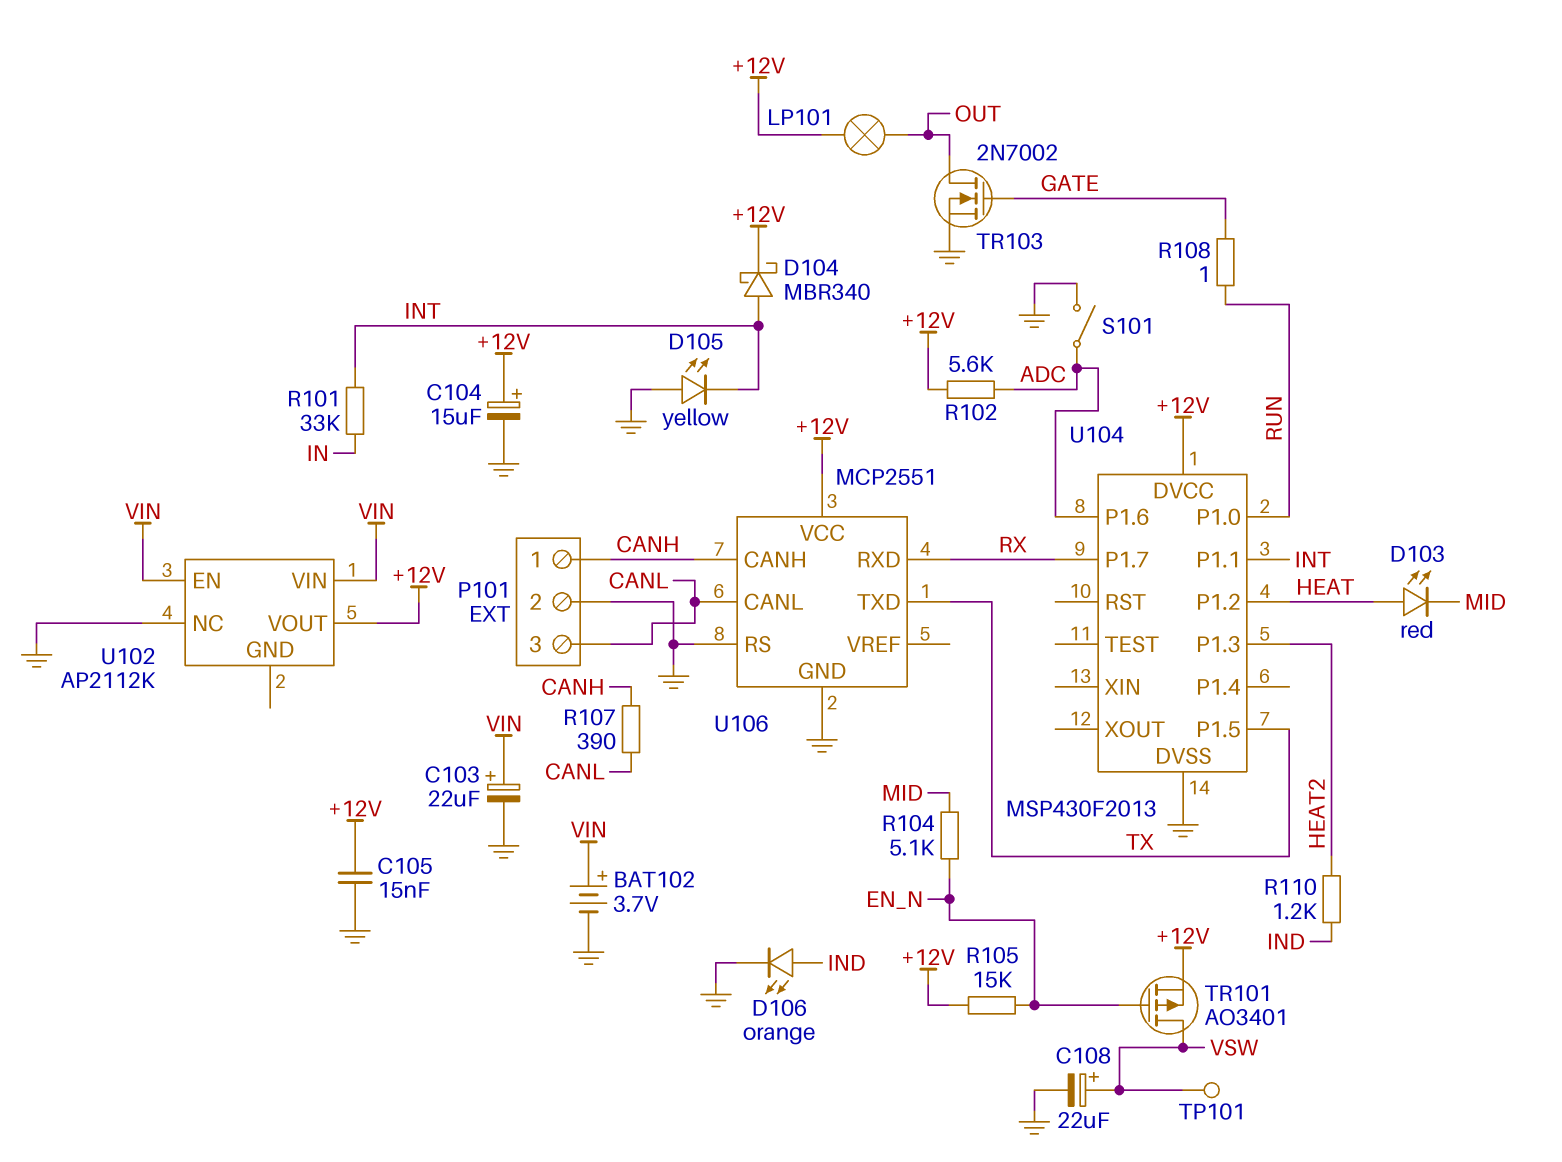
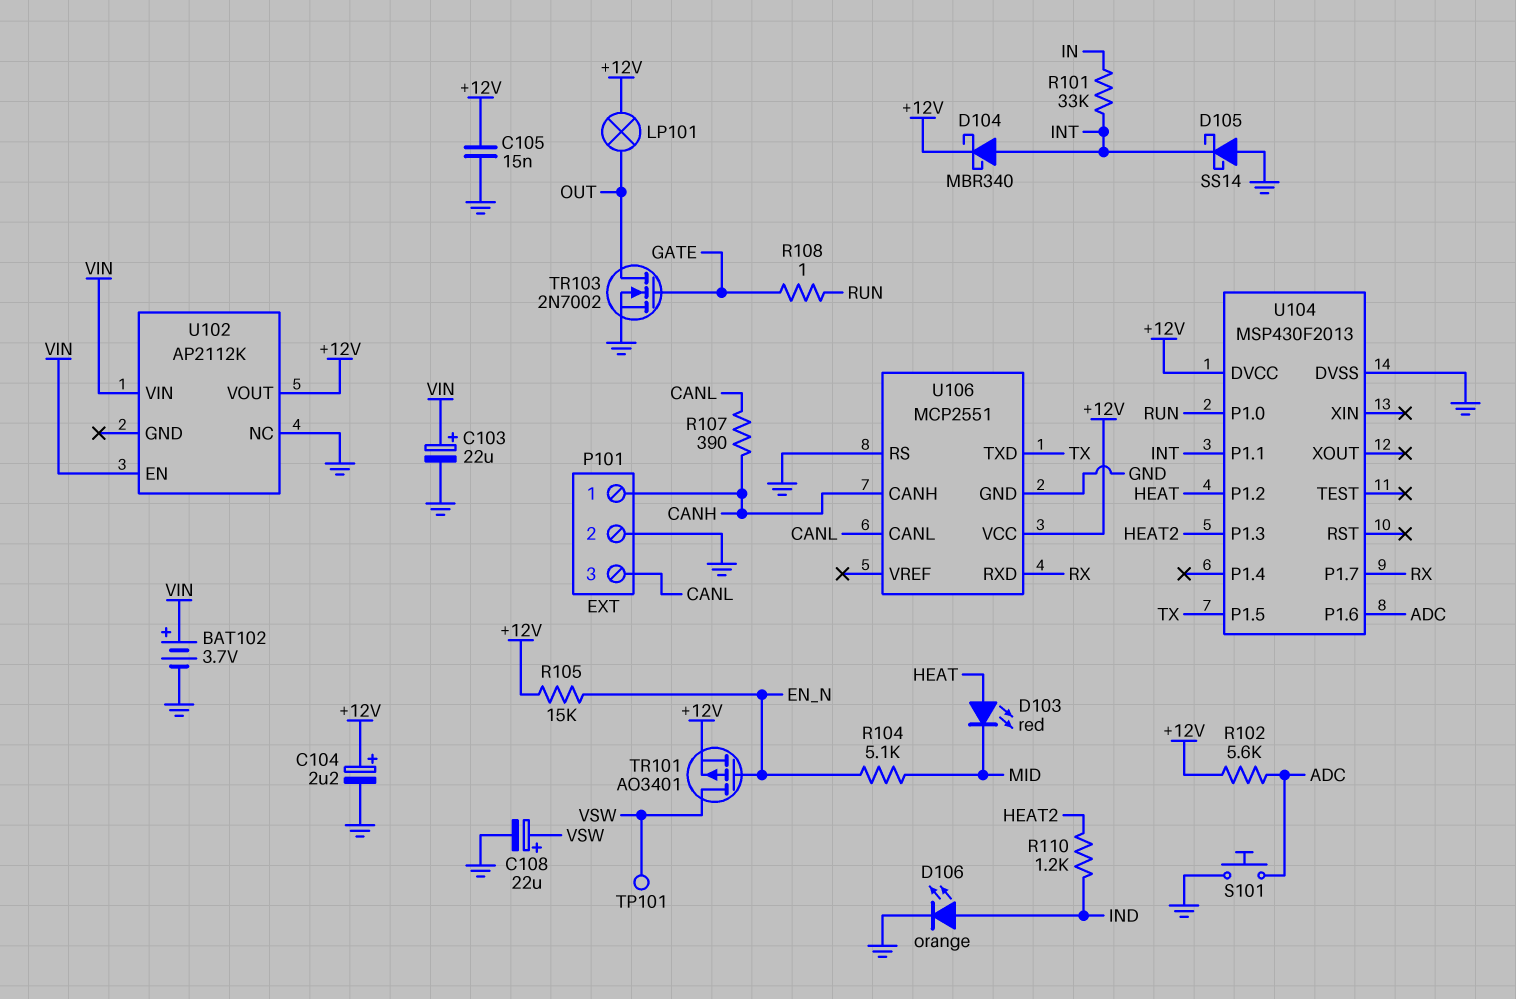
C104: 15uF (plus +12V, minus GND) -> 2.2uF (plus +12V, minus GND)
D105: LED yellow (A GND, K INT) -> schottky SS14 (A GND, K INT)
S101: switch (ADC, GND) -> button (ADC, GND)

